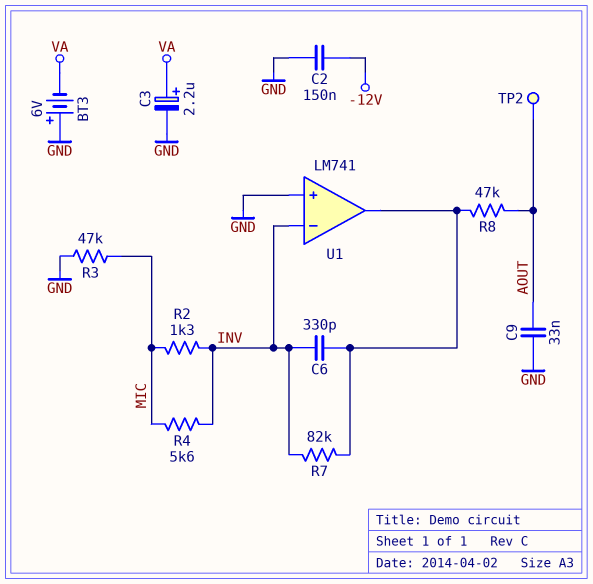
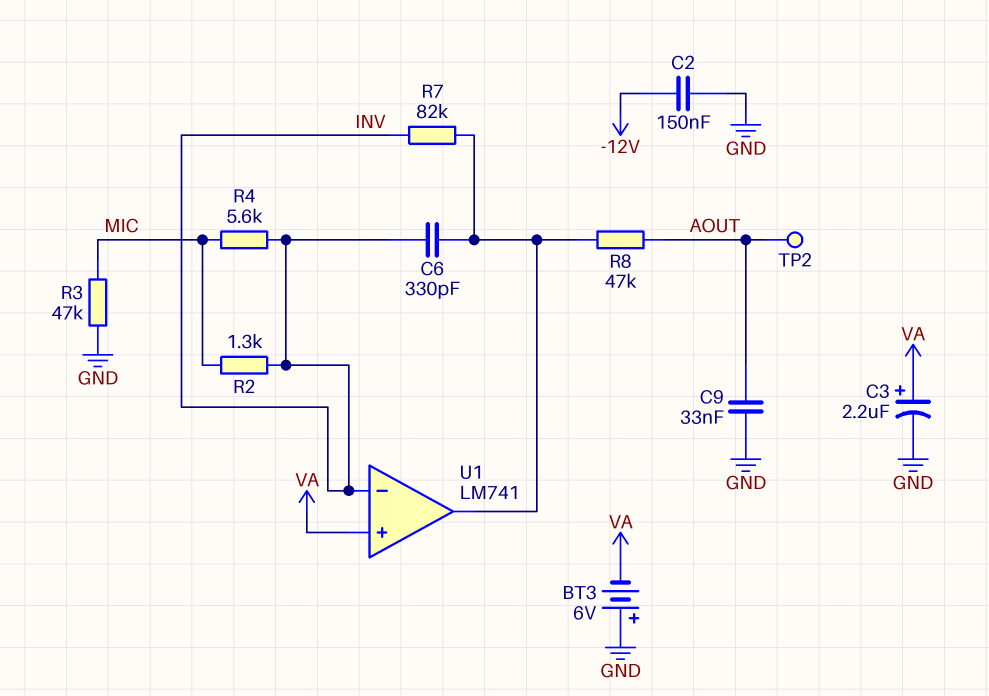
U1 pin in+: GND -> VA

